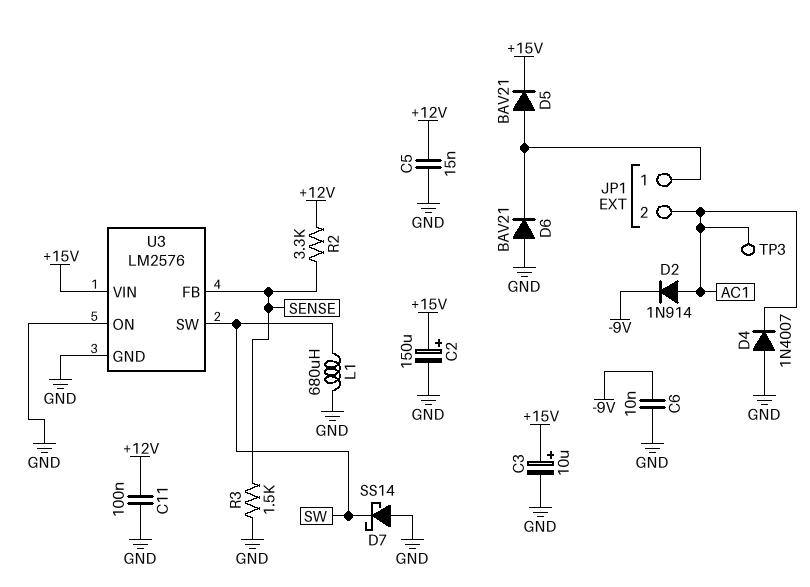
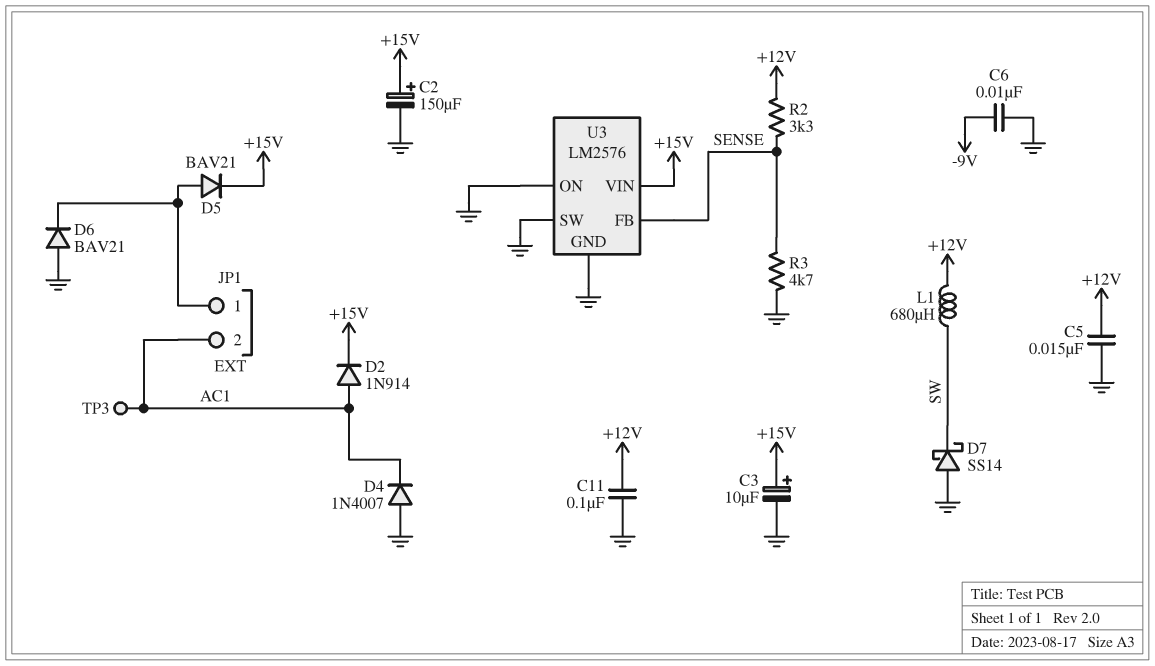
D2: diode 1N914 (A AC1, K -9V) -> diode 1N914 (A AC1, K +15V)
L1: 680uH (GND, SW) -> 680uH (+12V, SW)
R3: 1.5k (GND, SENSE) -> 4.7k (GND, SENSE)
U3 pin SW: SW -> GND

